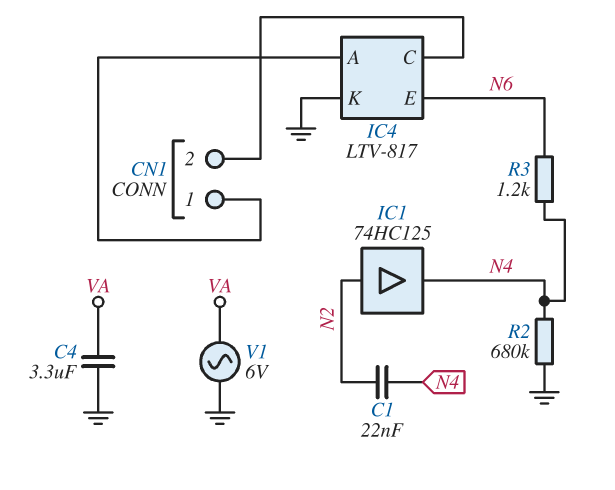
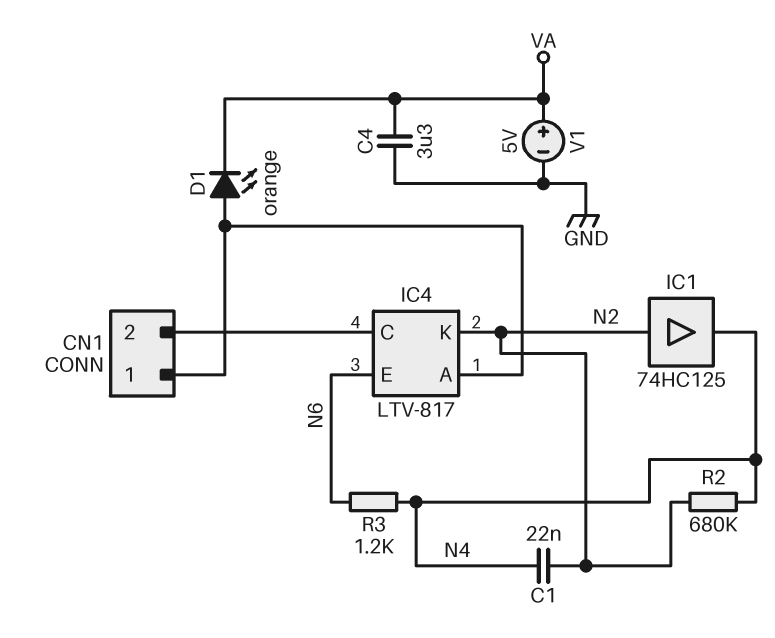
D1: none -> LED orange (A CN1/1, K VA)
IC4 pin K: GND -> N2
R2: 680k (GND, N4) -> 680k (N2, N4)
V1: AC 6V (GND, VA) -> 5V (plus VA, minus GND)

